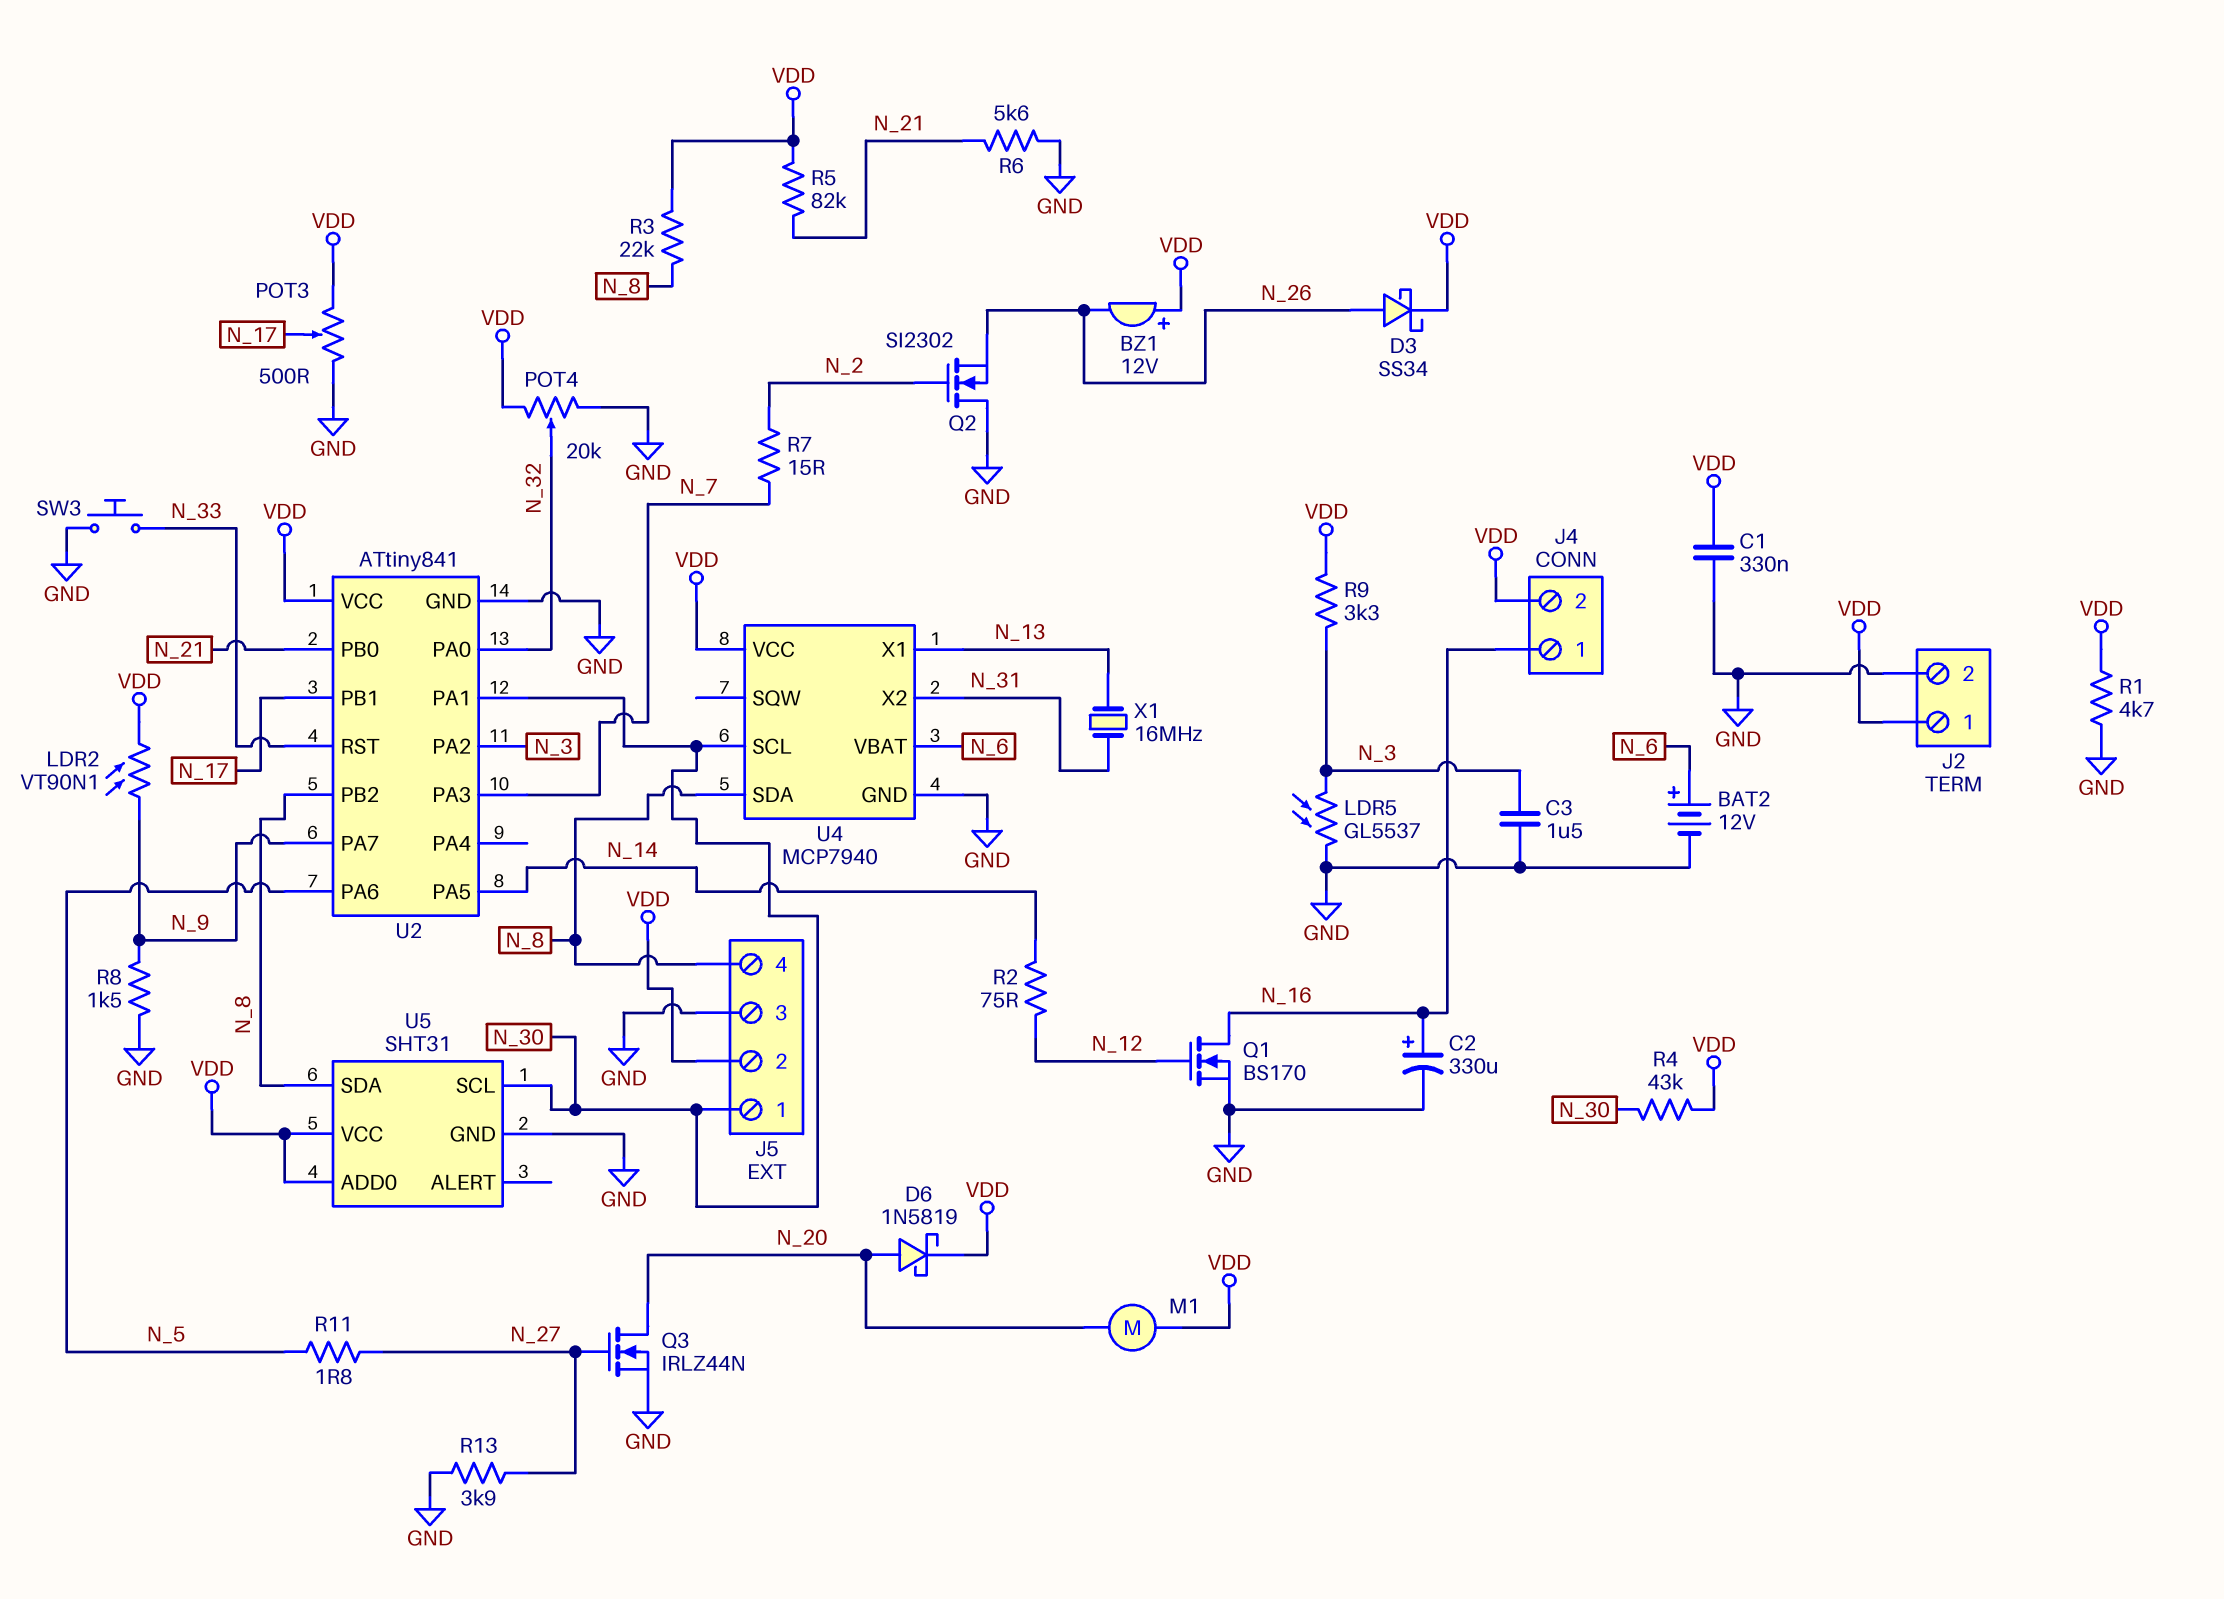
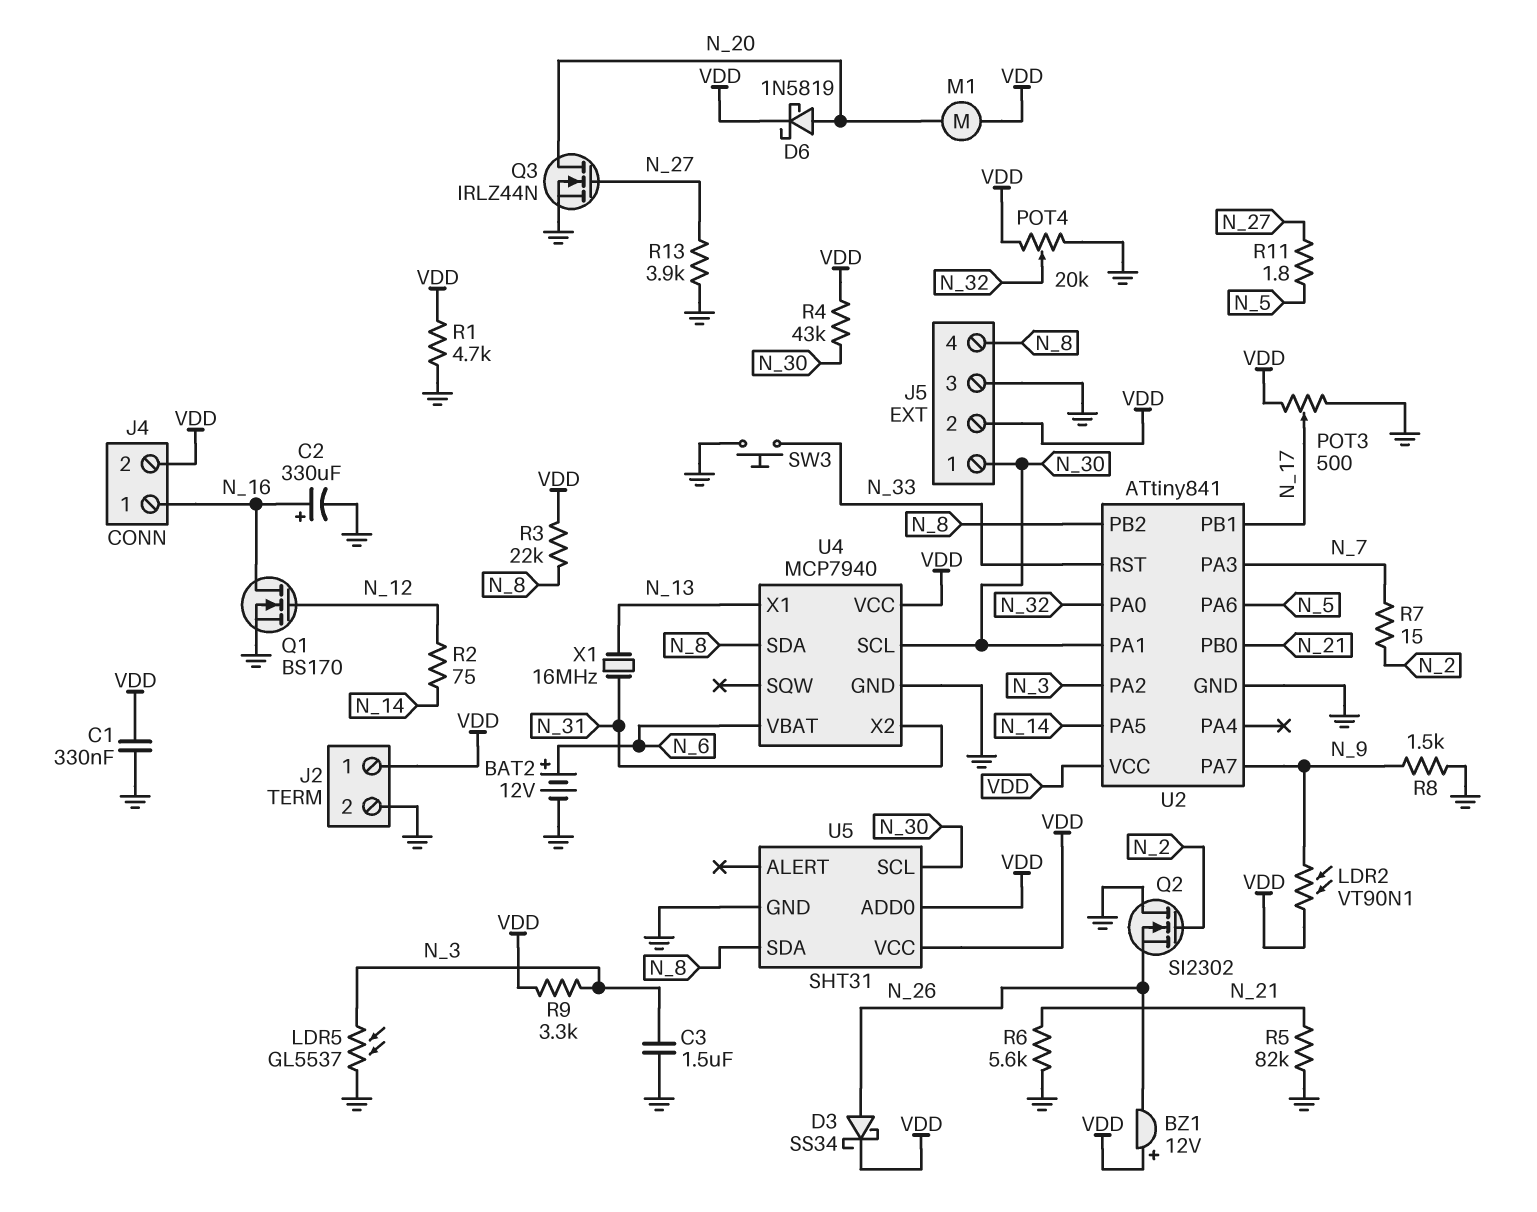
R5: 82k (N_21, VDD) -> 82k (GND, N_21)

